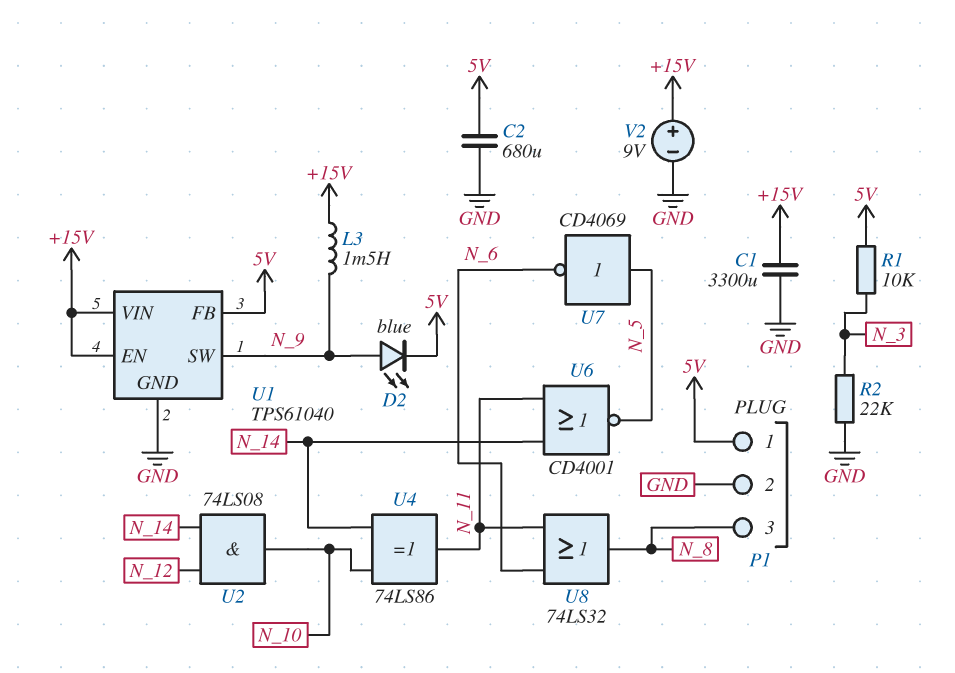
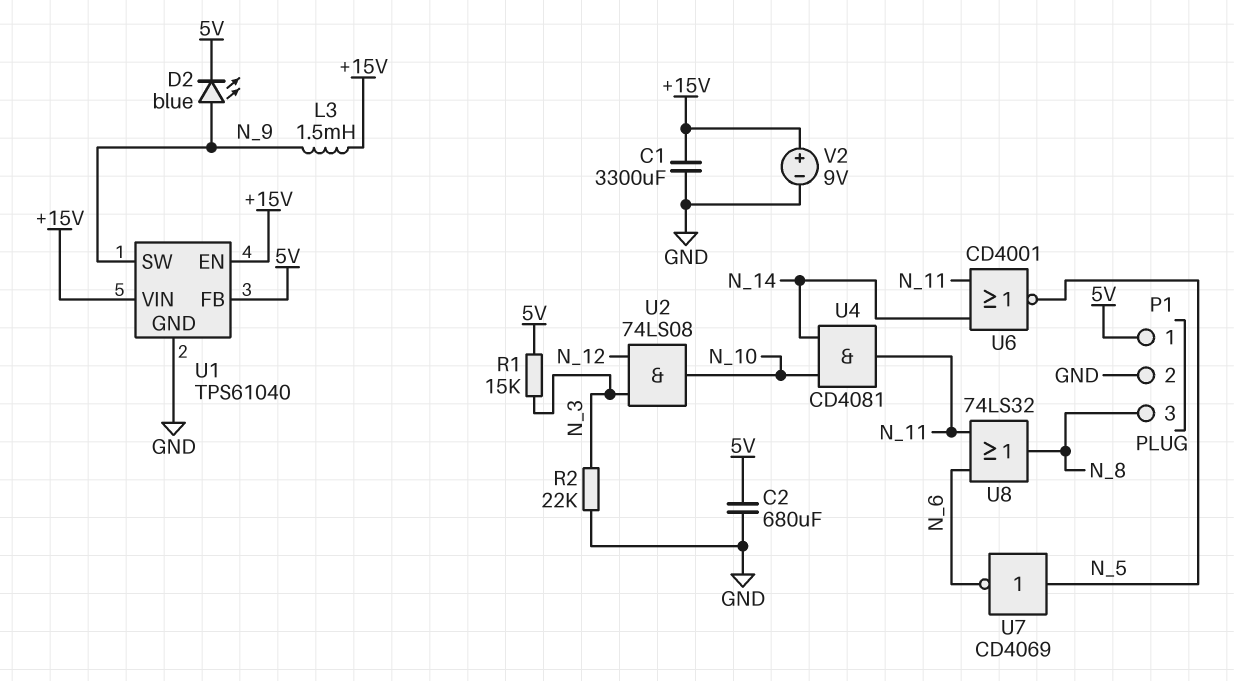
R1: 10k (5V, N_3) -> 15k (5V, N_3)
U2: AND 74LS08 (in N_12, in N_14, out N_10) -> AND 74LS08 (in N_3, in N_12, out N_10)
U4: XOR 74LS86 (in N_10, in N_14, out N_11) -> AND CD4081 (in N_10, in N_14, out N_11)

